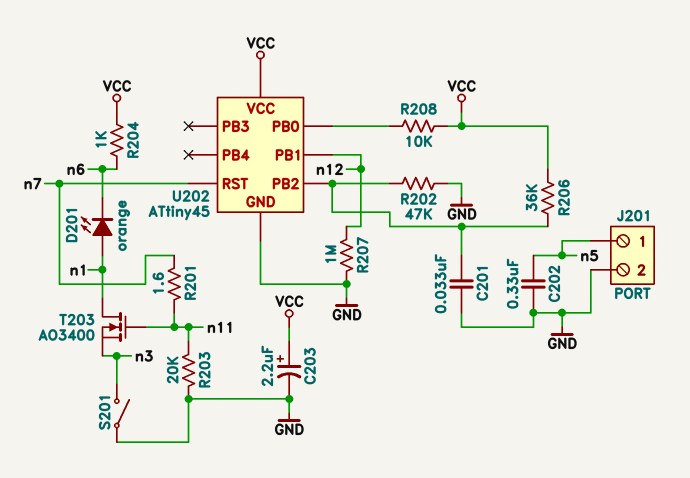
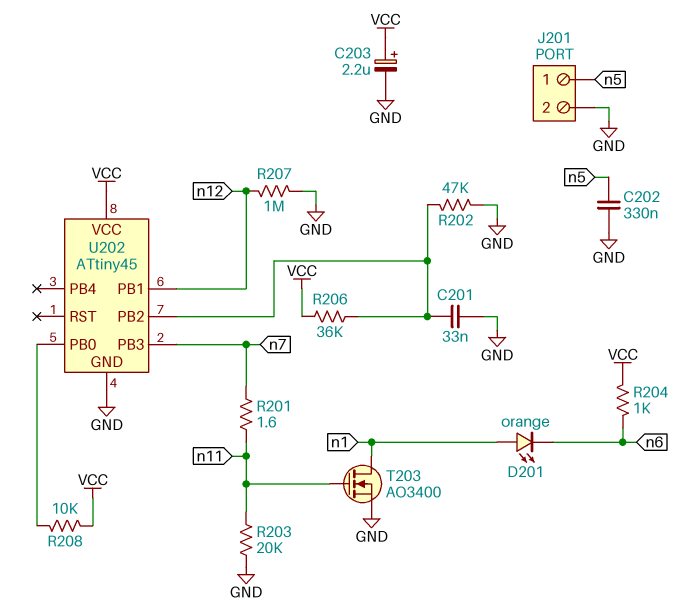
S201: switch (GND, n3) -> none
T203: NMOS AO3400 (G n11, D n1, S n3) -> NMOS AO3400 (G n11, D n1, S GND)
U202 pin PB3: none -> n7
U202 pin RST: n7 -> none

